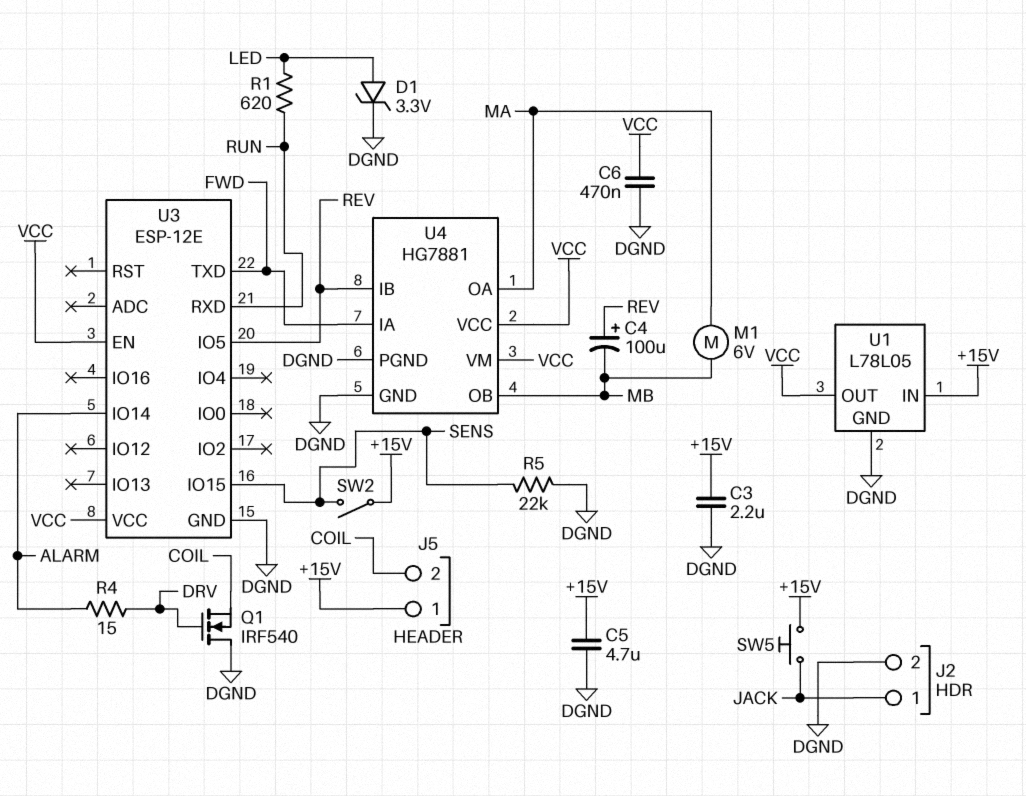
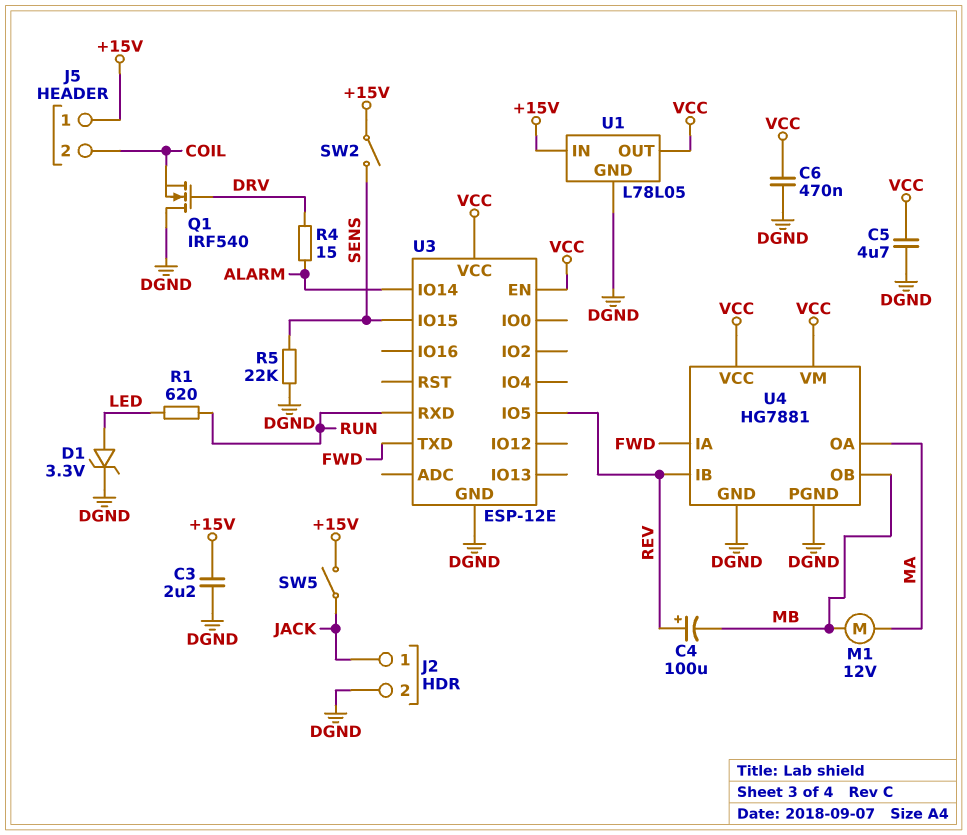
C5: 4.7uF (+15V, DGND) -> 4.7uF (DGND, VCC)
M1: motor 6V (MA, MB) -> motor 12V (MA, MB)
SW5: button (+15V, JACK) -> switch (+15V, JACK)

